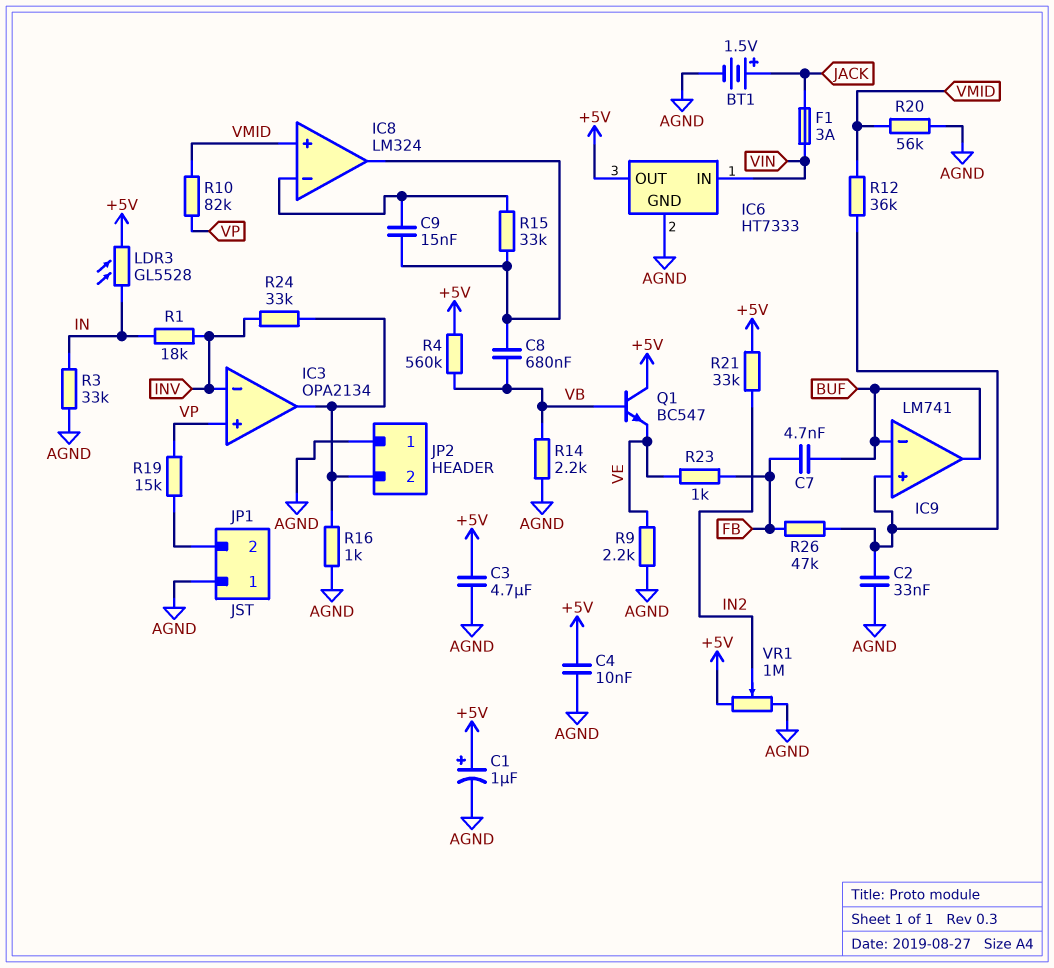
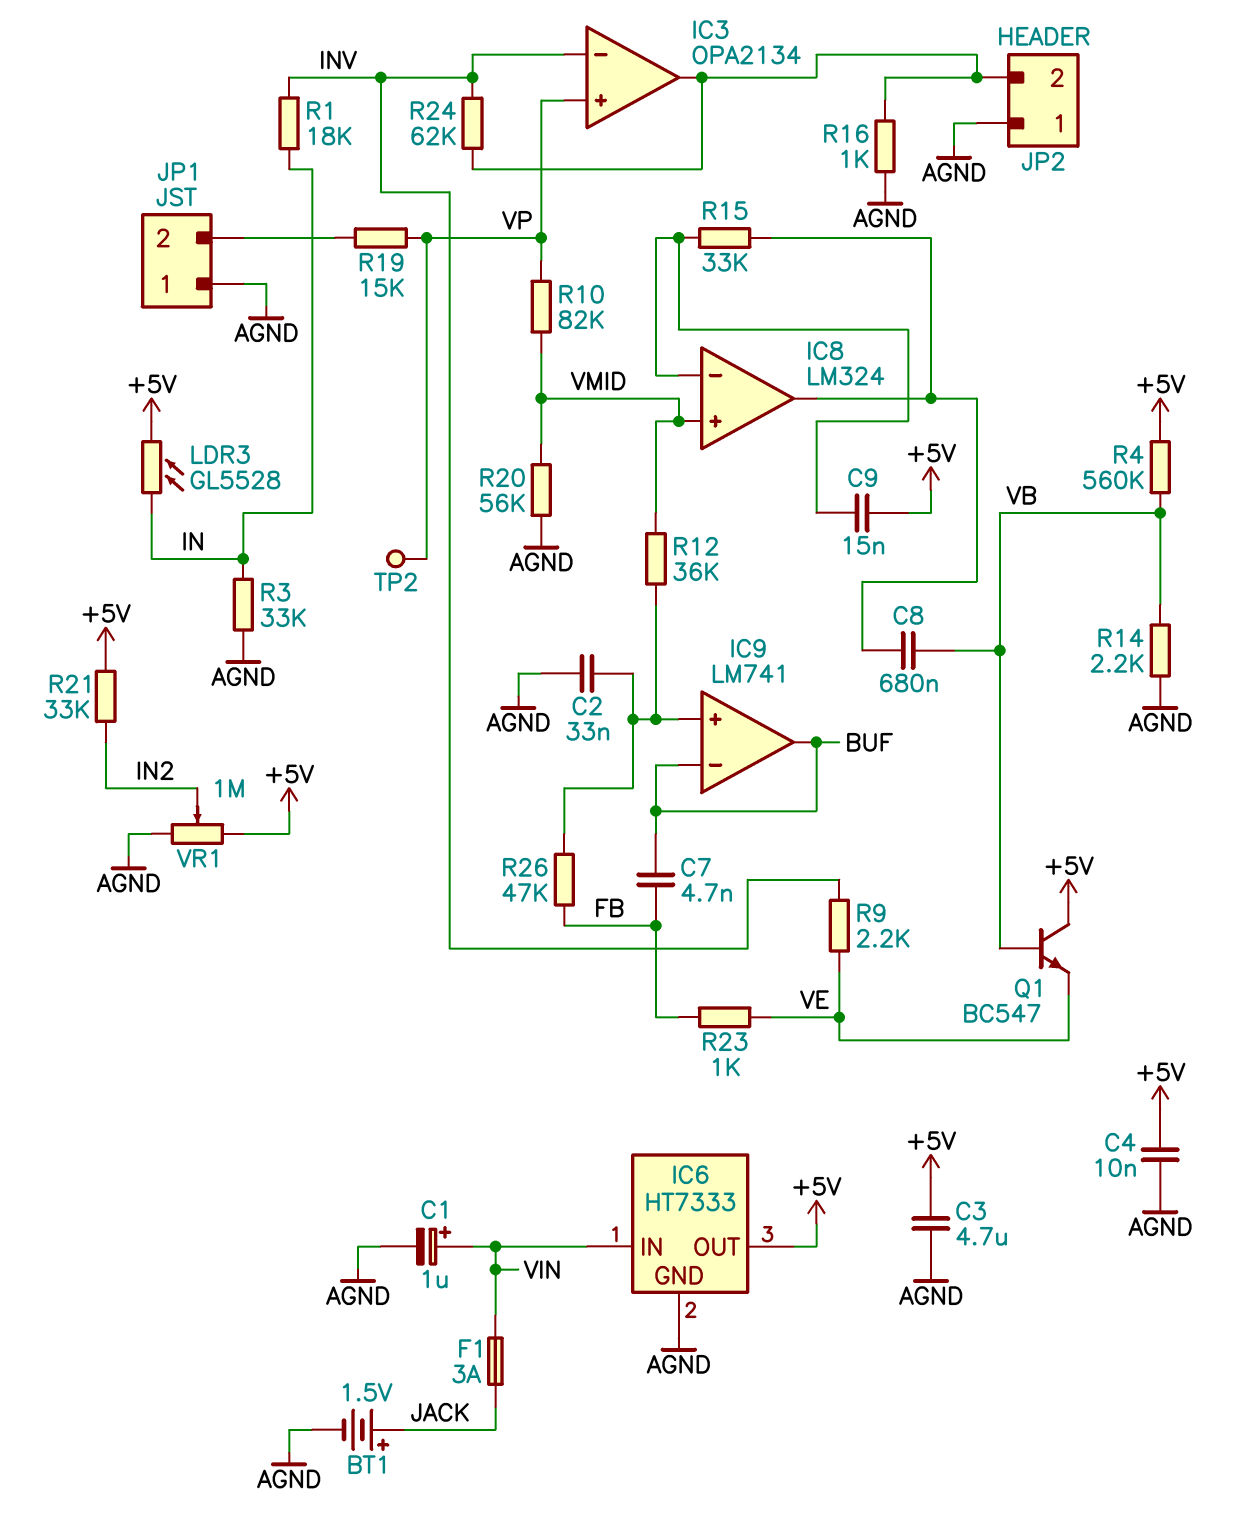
C1: 1uF (plus +5V, minus AGND) -> 1uF (plus VIN, minus AGND)
C9: 15nF (IC8/in-, IC8/out) -> 15nF (+5V, IC8/in-)
R9: 2.2k (AGND, VE) -> 2.2k (INV, VE)
R24: 33k (IC3/out, INV) -> 62k (IC3/out, INV)
TP2: none -> test point (VP)

